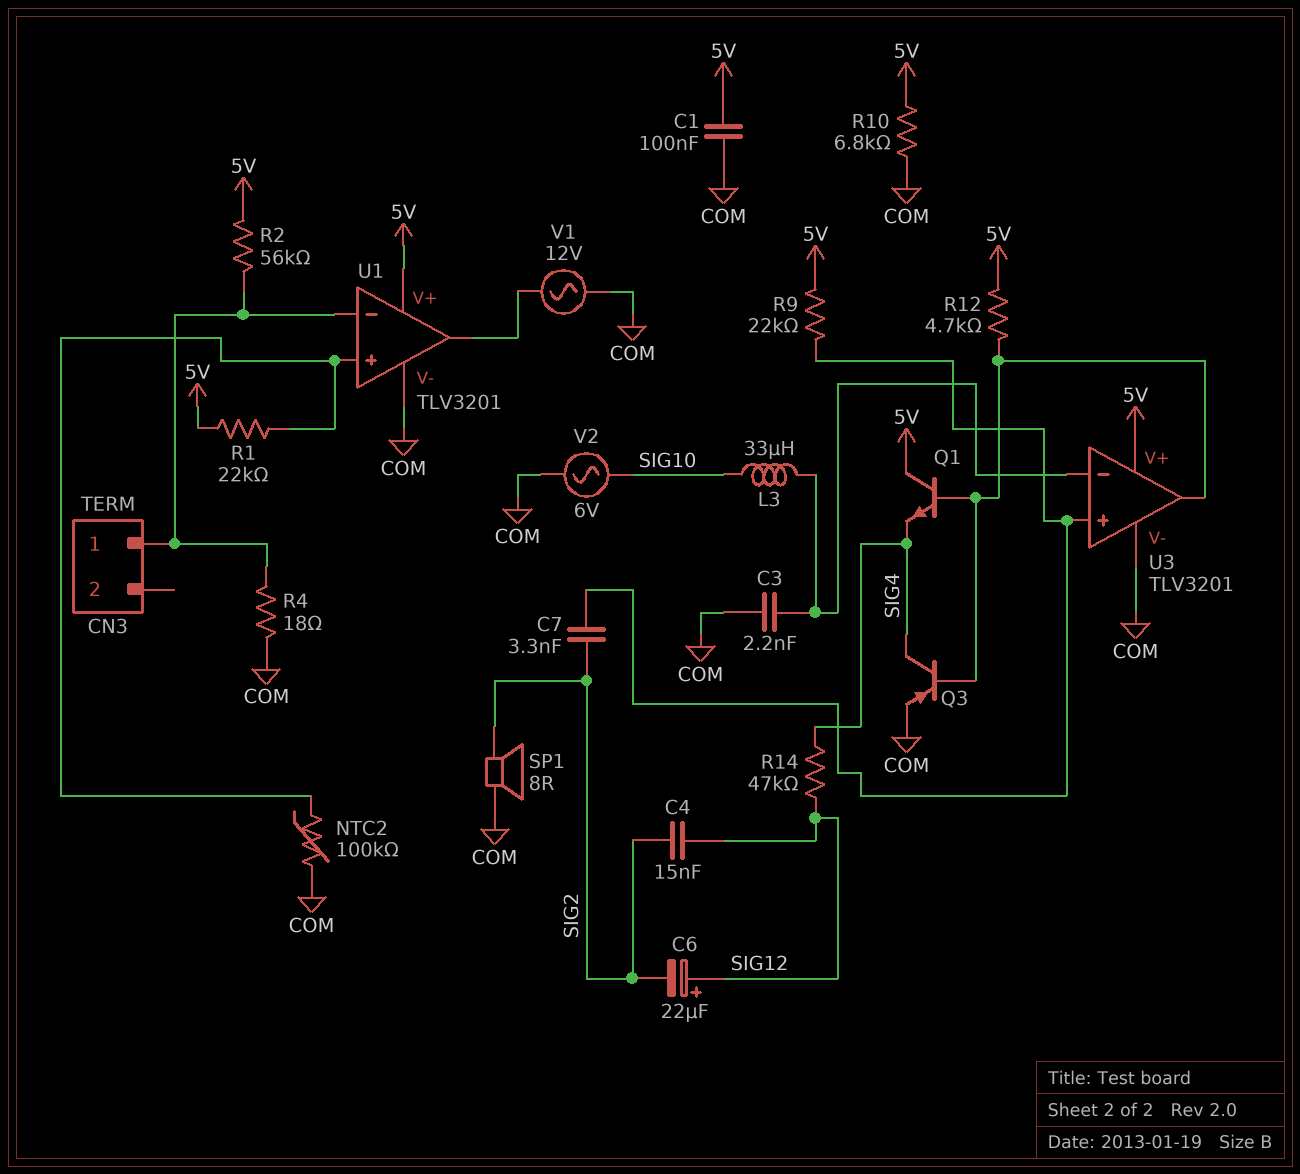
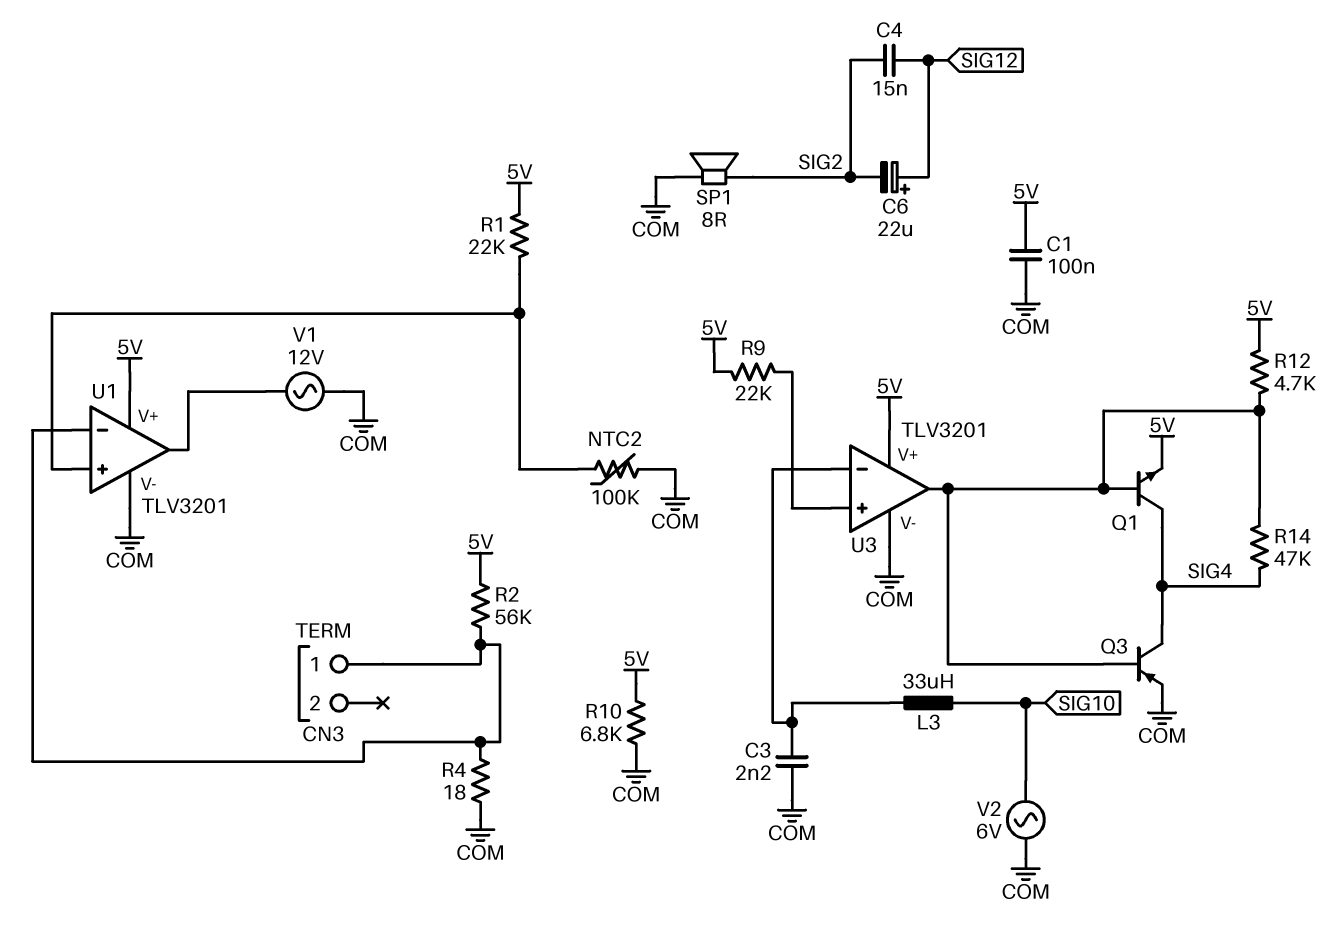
C7: 3.3nF (SIG2, U3/in+) -> none
Q1: NPN (B U3/out, C 5V, E SIG4) -> NPN (B U3/out, C SIG4, E 5V)
R14: 47k (SIG4, SIG12) -> 47k (SIG4, U3/out)

